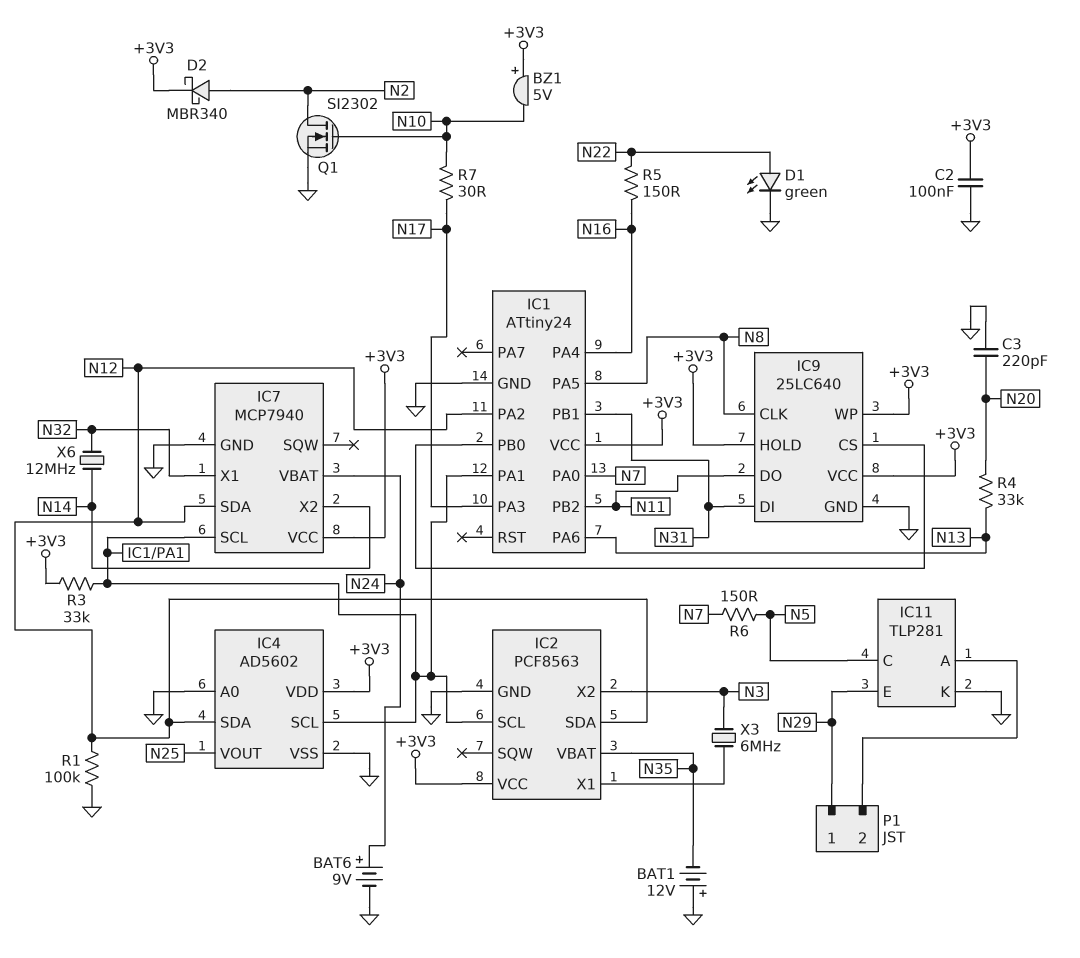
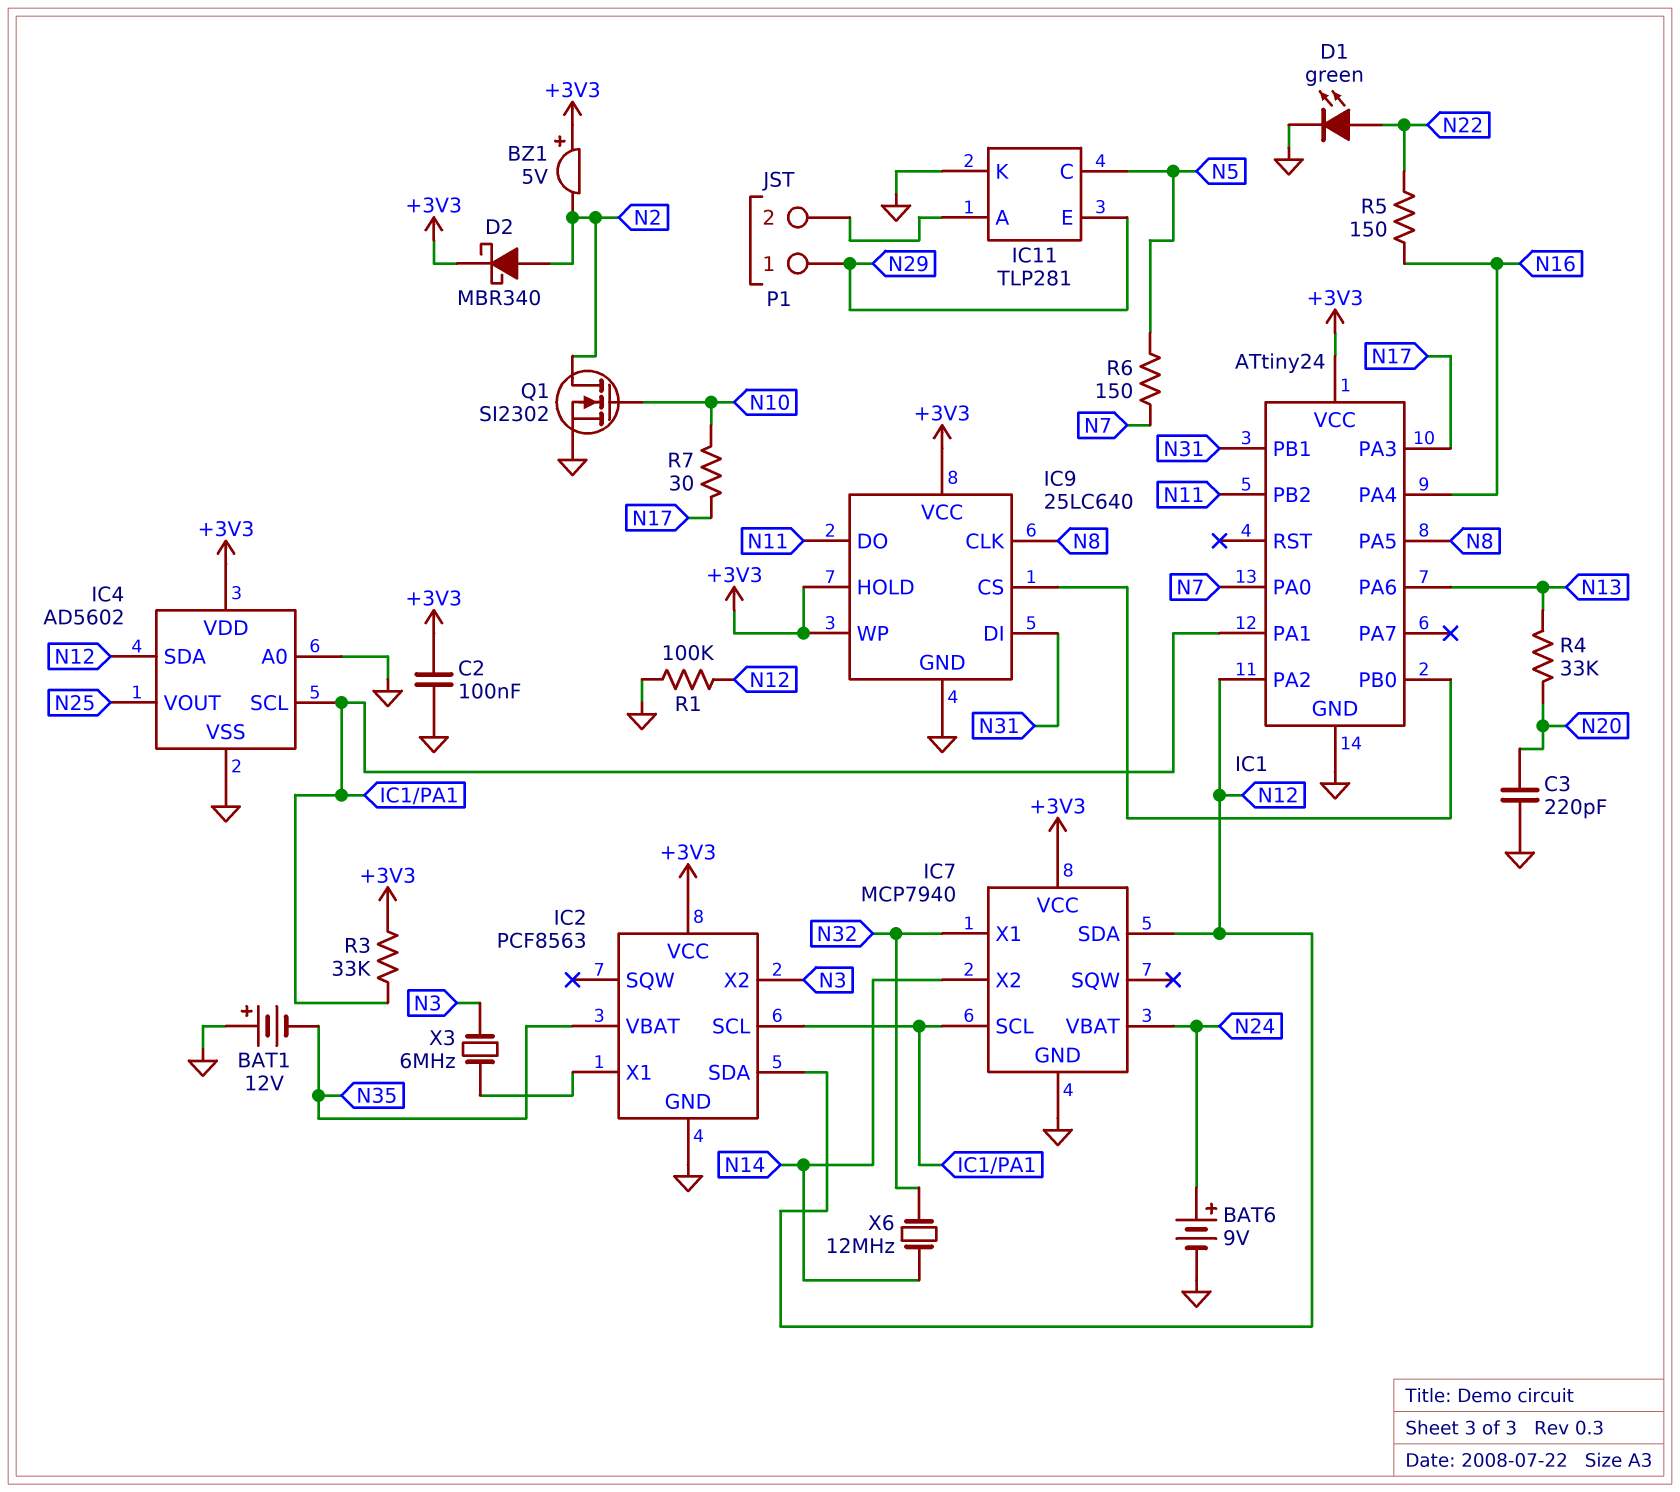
BZ1: buzzer 5V (plus +3V3, minus N10) -> buzzer 5V (plus +3V3, minus N2)

